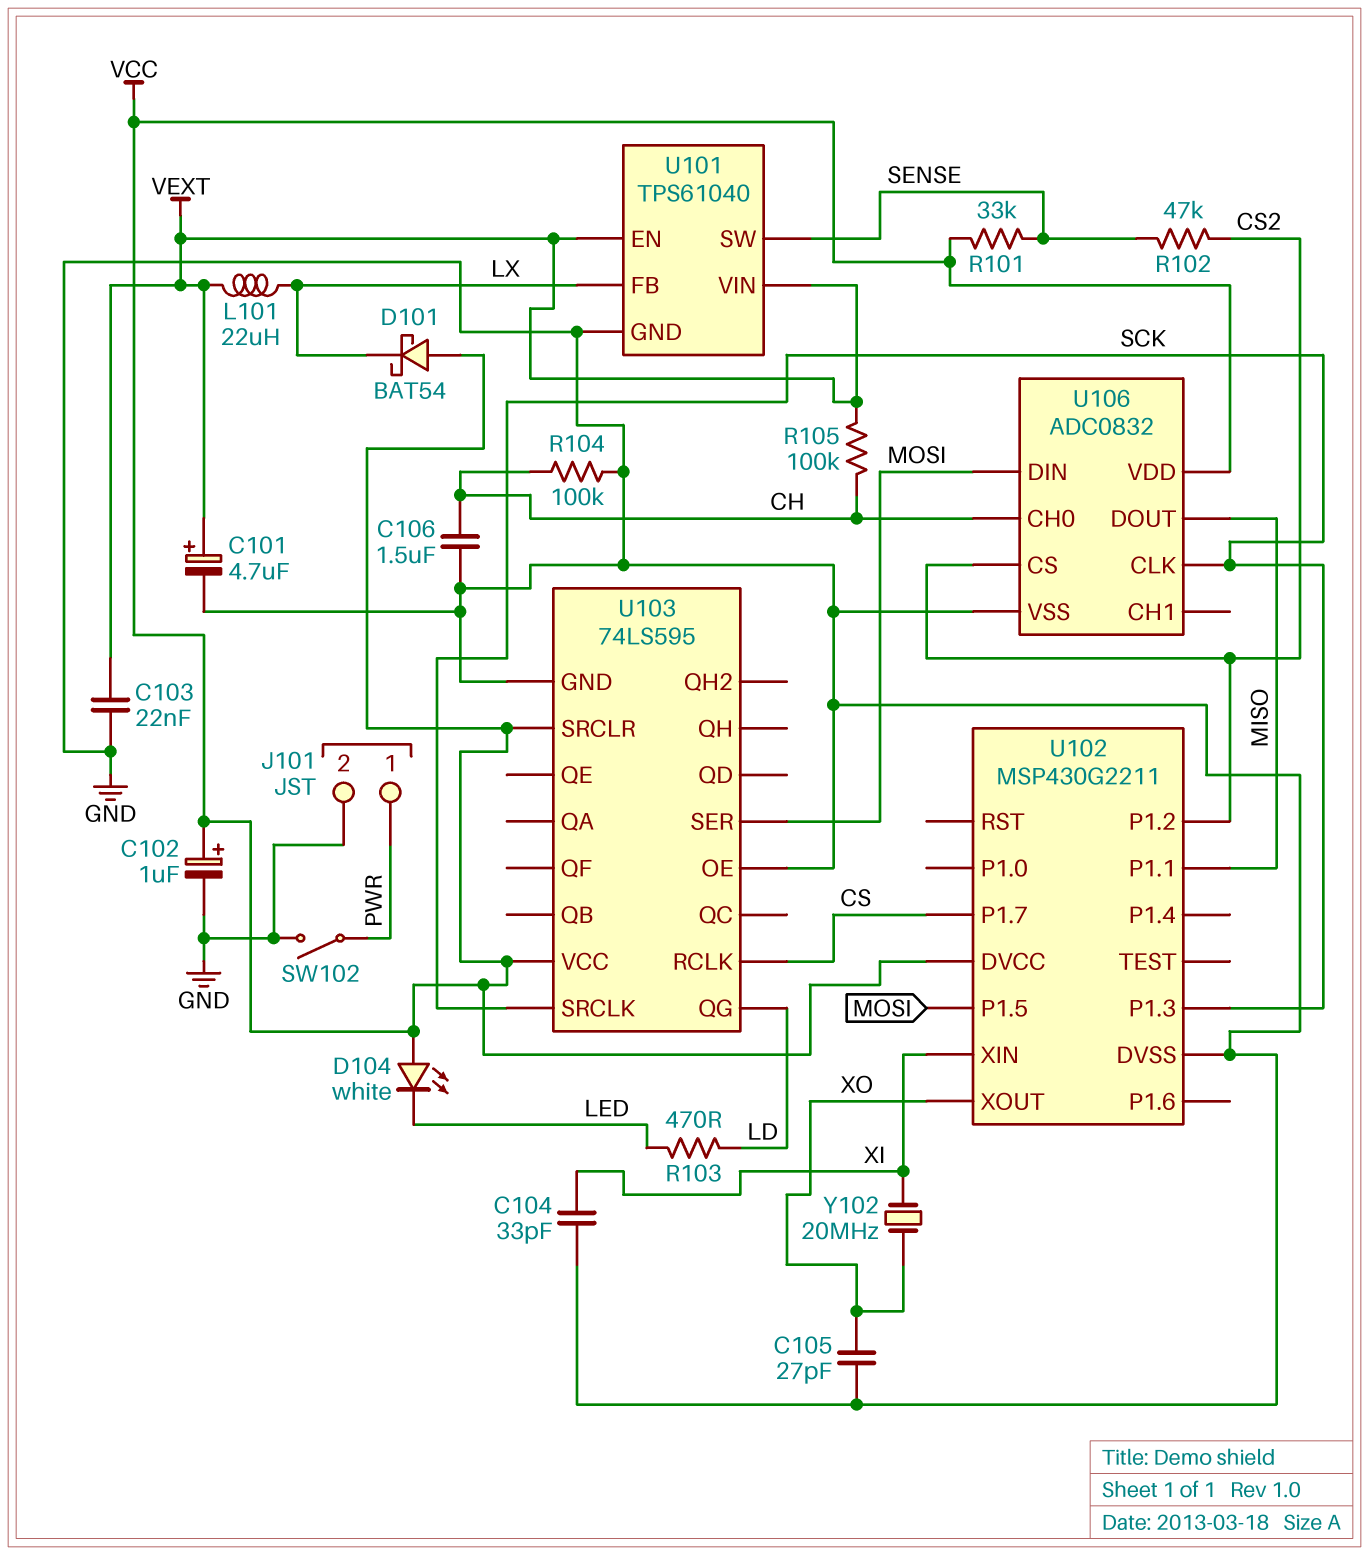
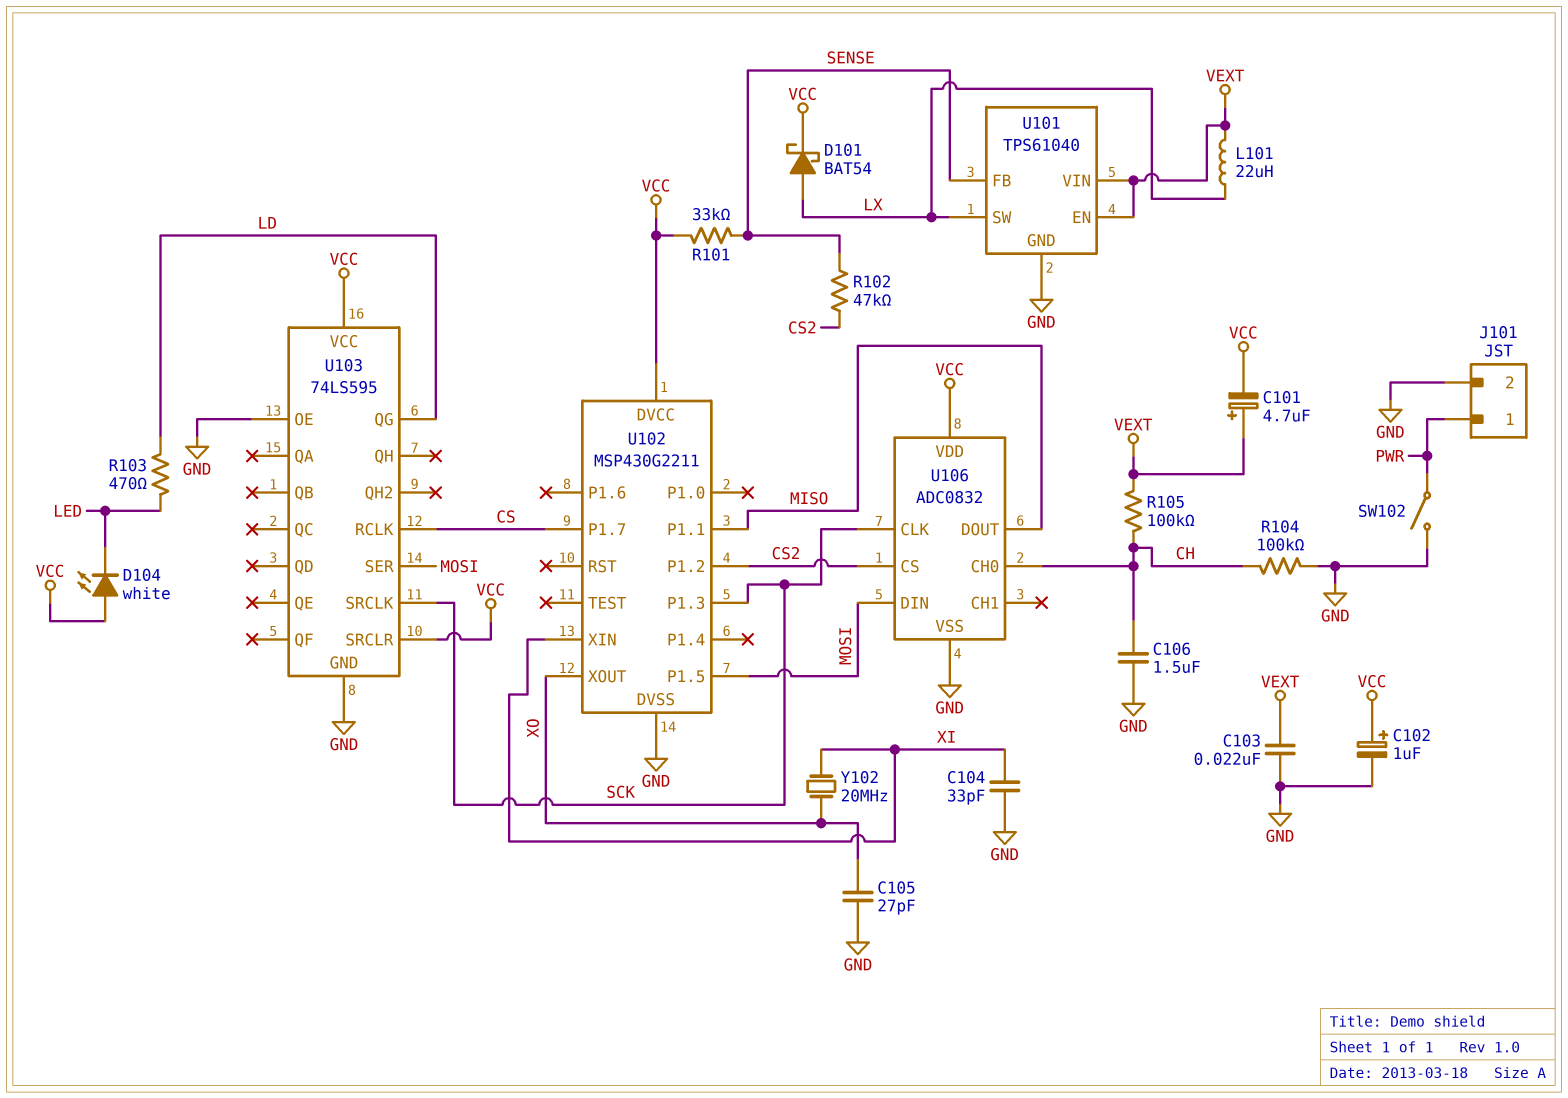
C101: 4.7uF (plus VEXT, minus GND) -> 4.7uF (plus VEXT, minus VCC)
D101: schottky BAT54 (A VCC, K LX) -> schottky BAT54 (A LX, K VCC)
U101 pin FB: LX -> SENSE
U101 pin SW: SENSE -> LX

